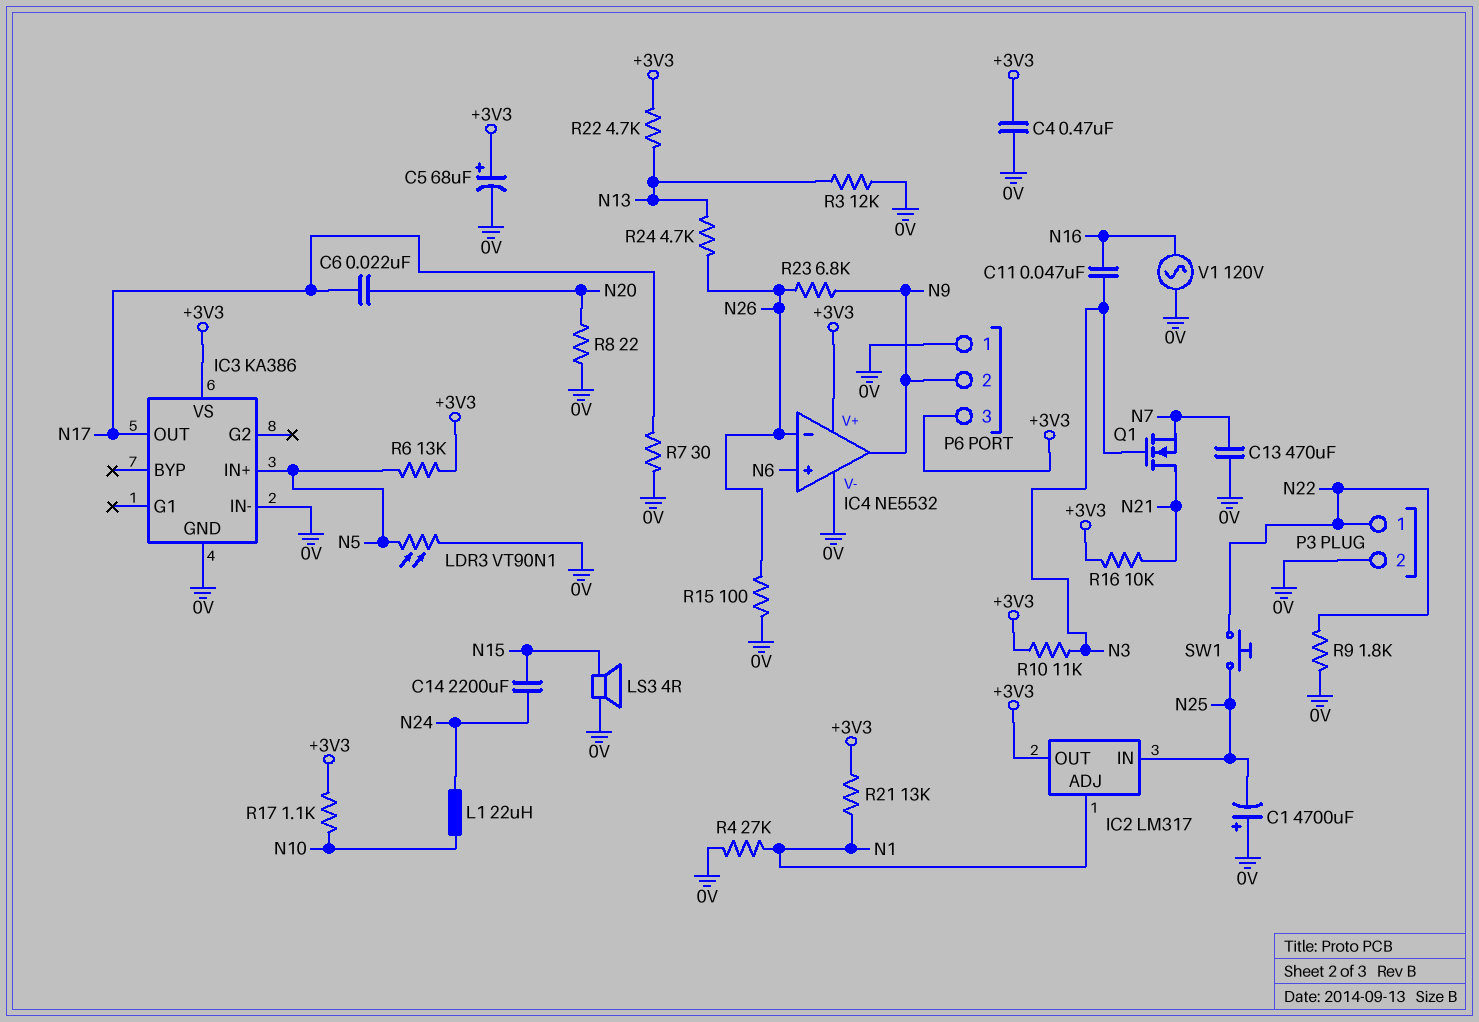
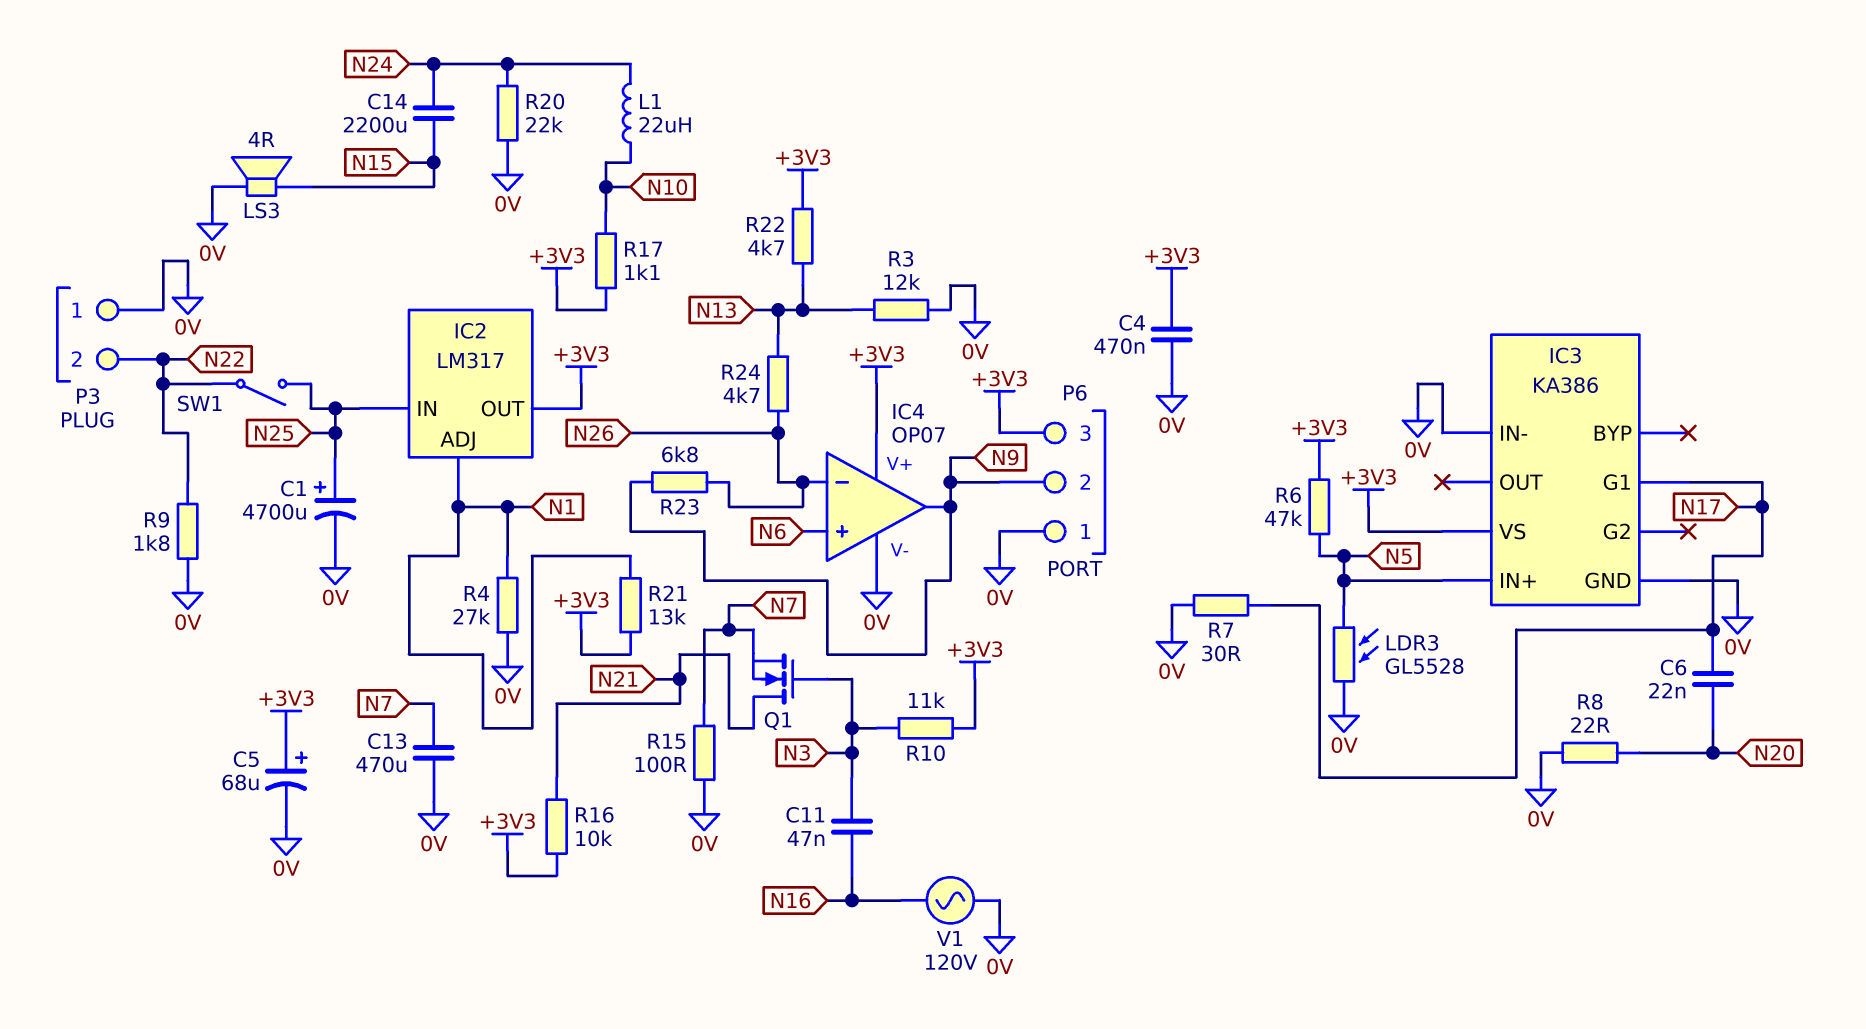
C1: 4700uF (plus 0V, minus N25) -> 4700uF (plus N25, minus 0V)
IC3 pin G1: none -> N17
IC3 pin OUT: N17 -> none
IC4: NE5532 -> OP07
LDR3: VT90N1 (0V, N5) -> GL5528 (0V, N5)
P3 pin 1: N22 -> 0V
P3 pin 2: 0V -> N22
R6: 13k (+3V3, N5) -> 47k (+3V3, N5)
R15: 100 (0V, N26) -> 100 (0V, N7)
R20: none -> 22k (0V, N24)
SW1: button (N22, N25) -> switch (N22, N25)

